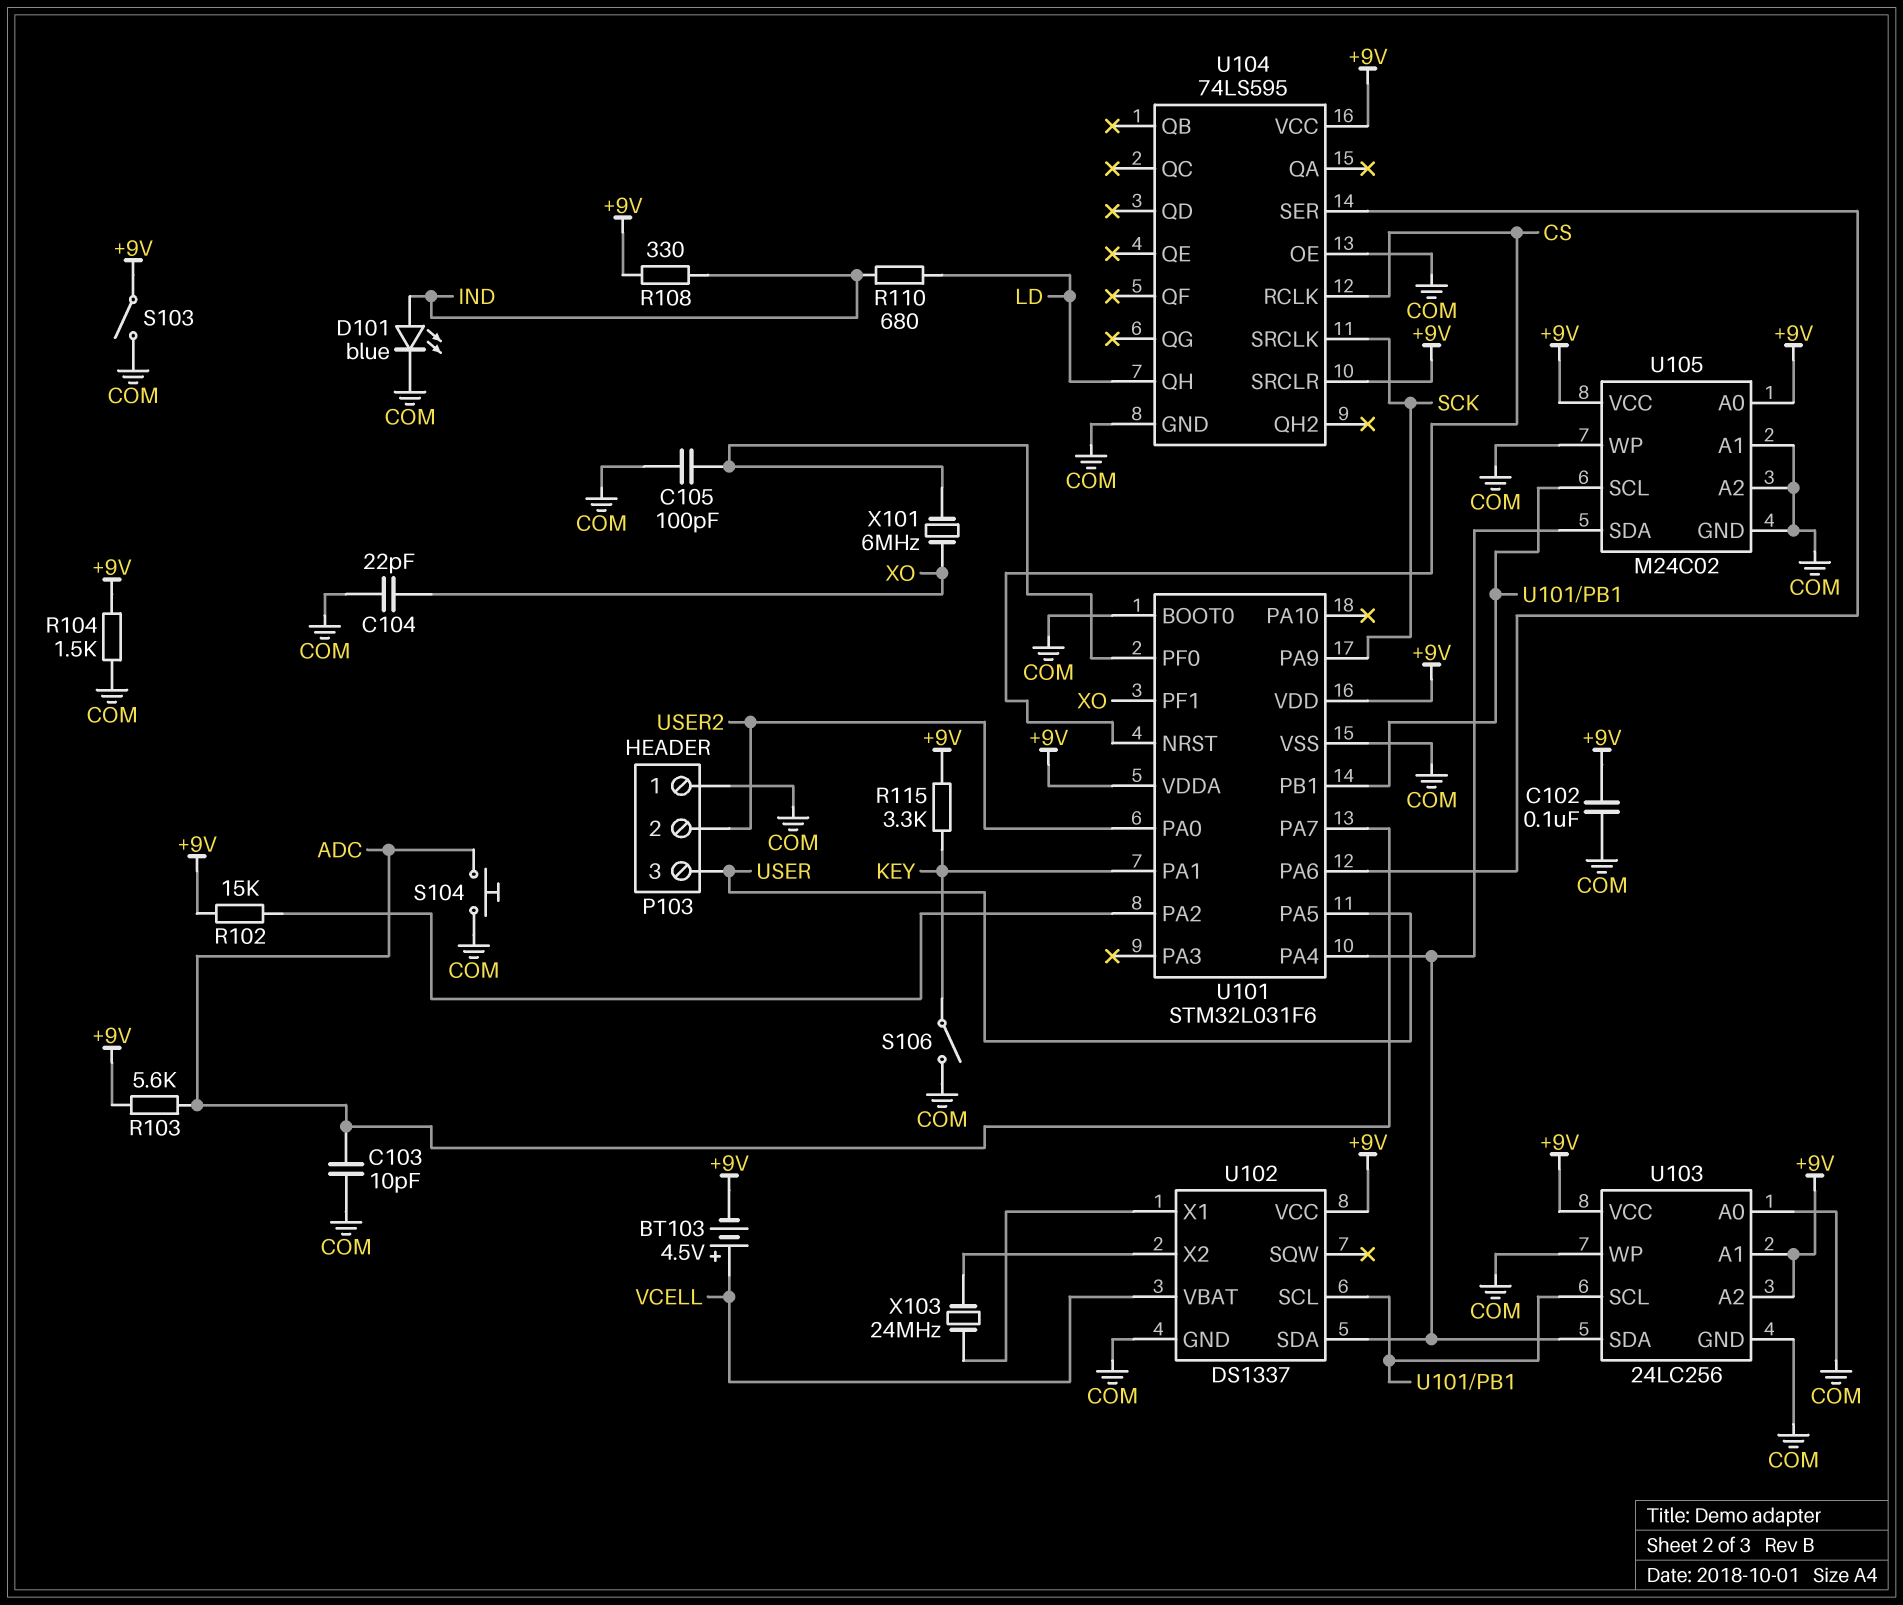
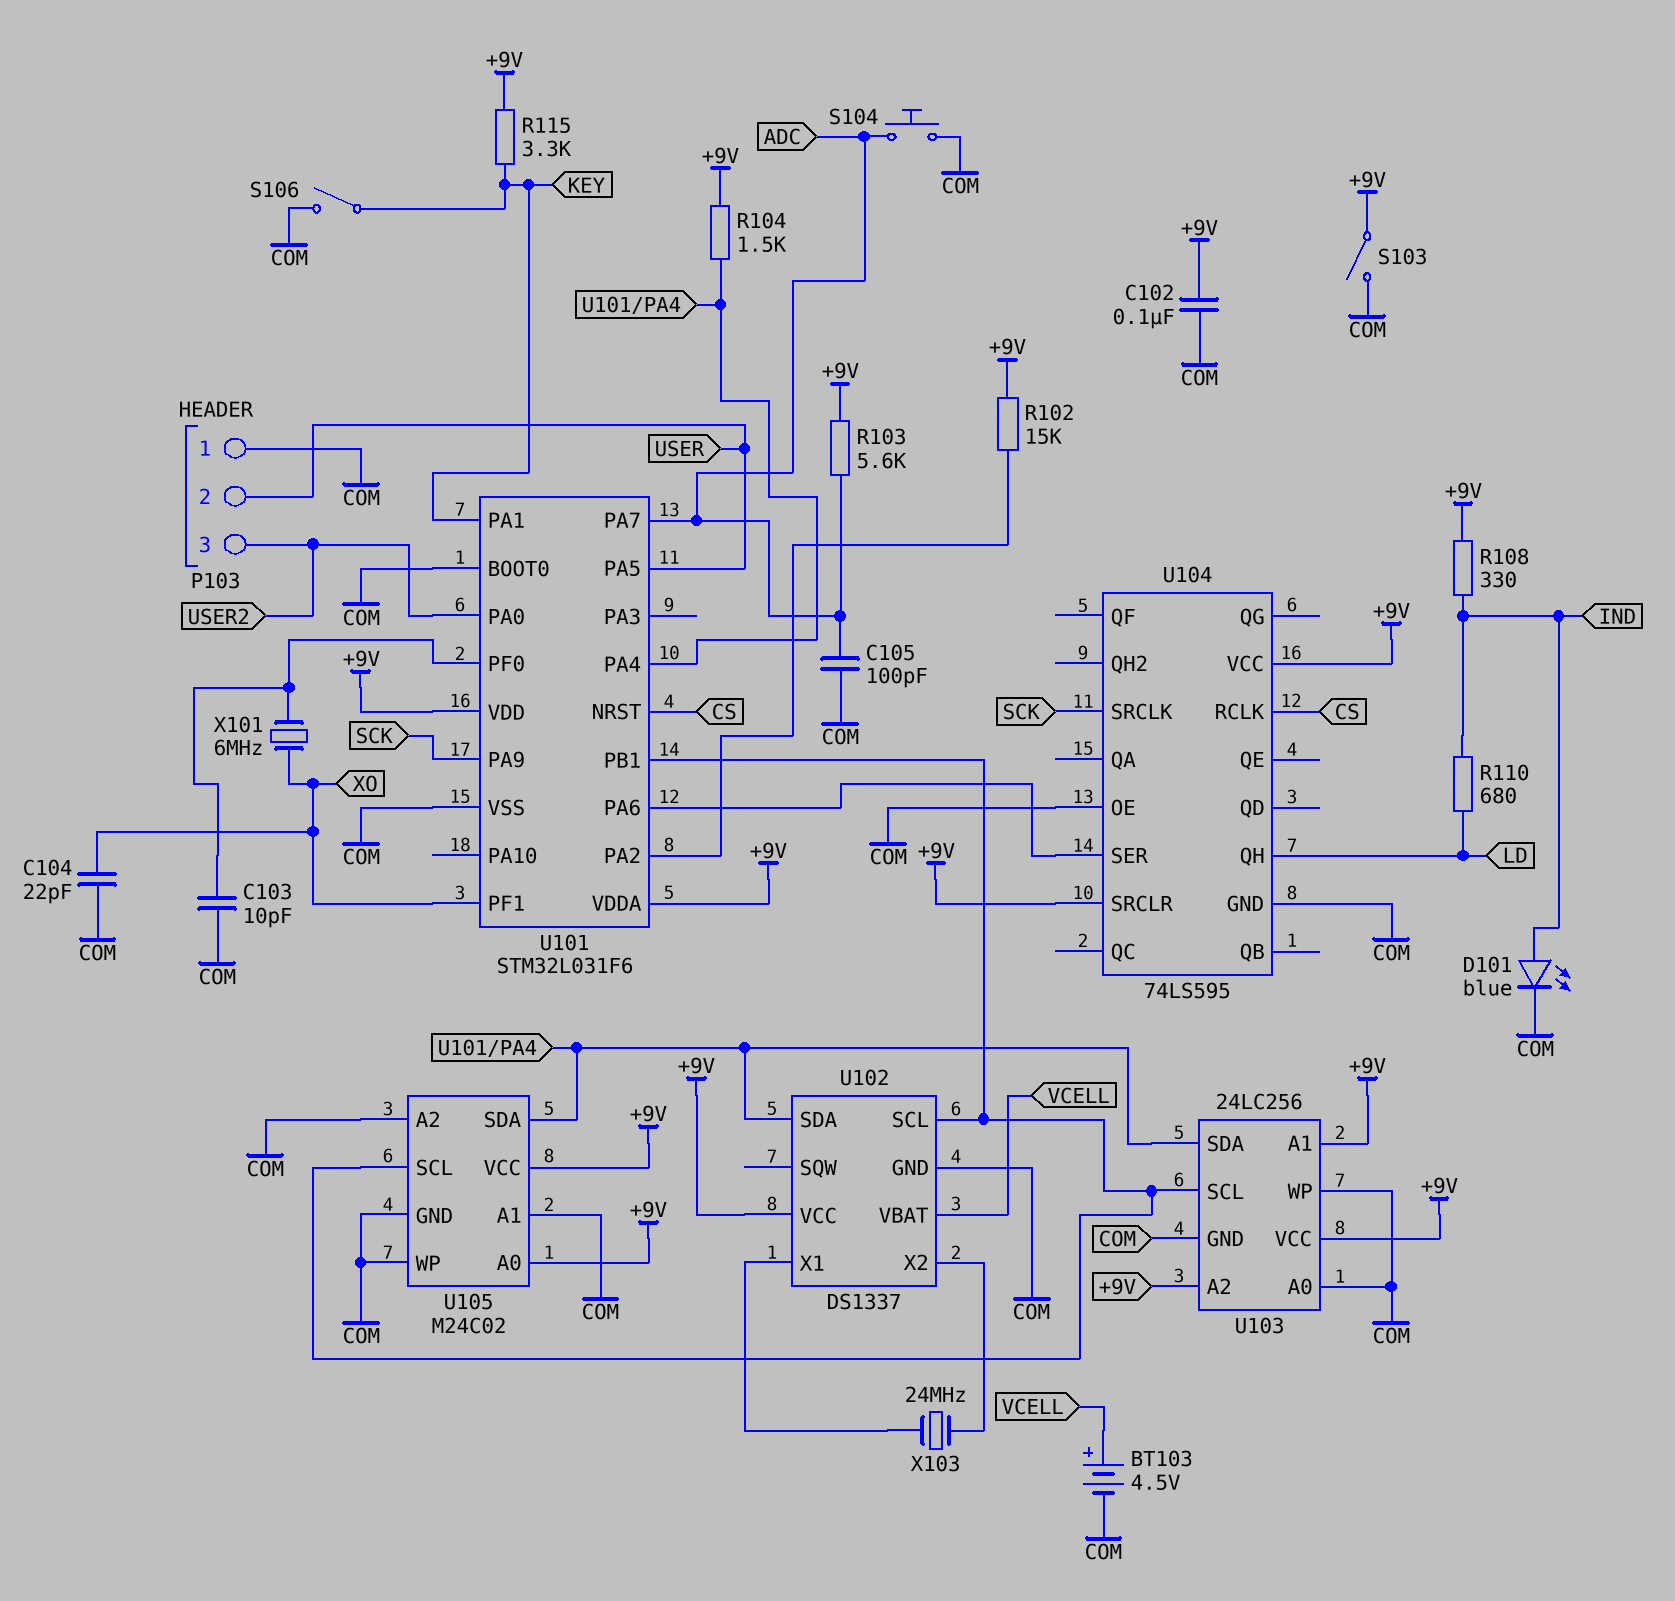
BT103: 4.5V (plus VCELL, minus +9V) -> 4.5V (plus VCELL, minus COM)
C103: 10pF (ADC, COM) -> 10pF (COM, U101/PF0)
C105: 100pF (COM, U101/PF0) -> 100pF (ADC, COM)
P103 pin 2: USER2 -> USER
P103 pin 3: USER -> USER2
R104: 1.5k (+9V, COM) -> 1.5k (+9V, U101/PA4)

